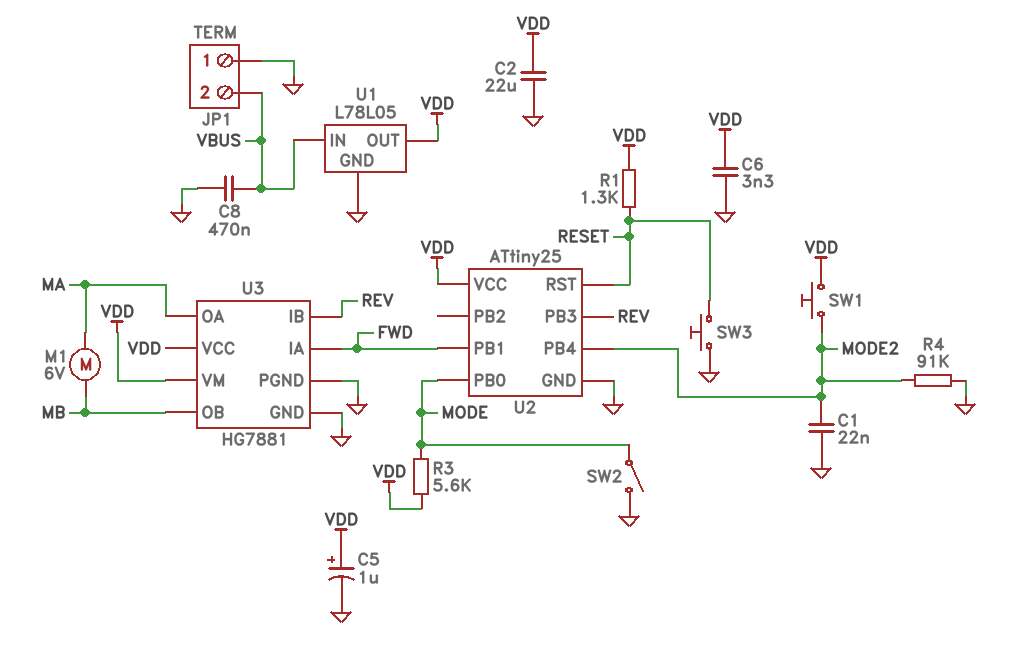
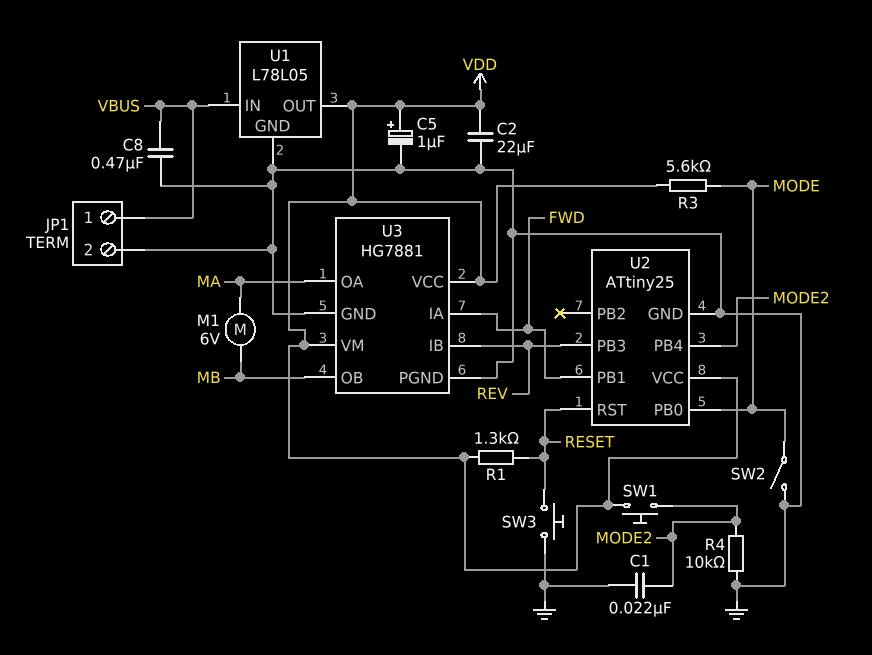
C6: 3.3nF (GND, VDD) -> none
JP1 pin 1: GND -> VBUS
JP1 pin 2: VBUS -> GND
R4: 91k (GND, MODE2) -> 10k (GND, MODE2)

